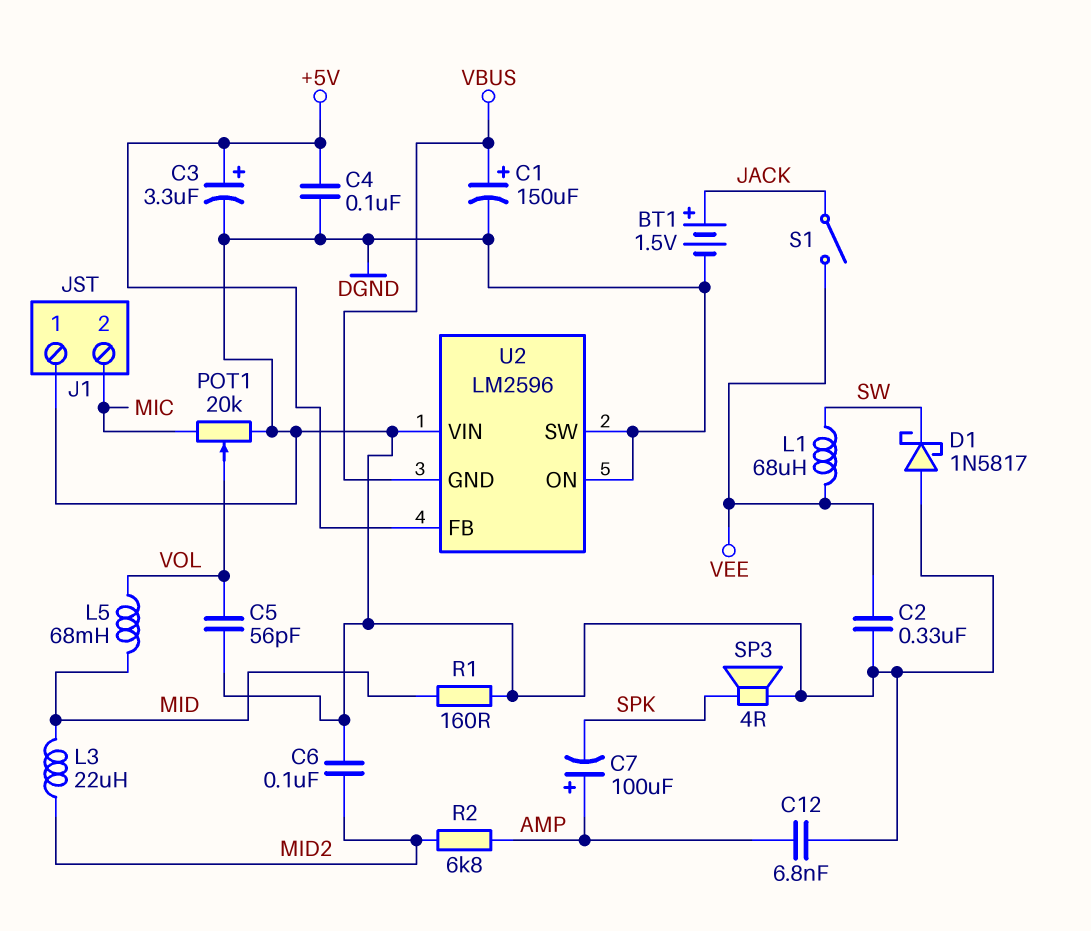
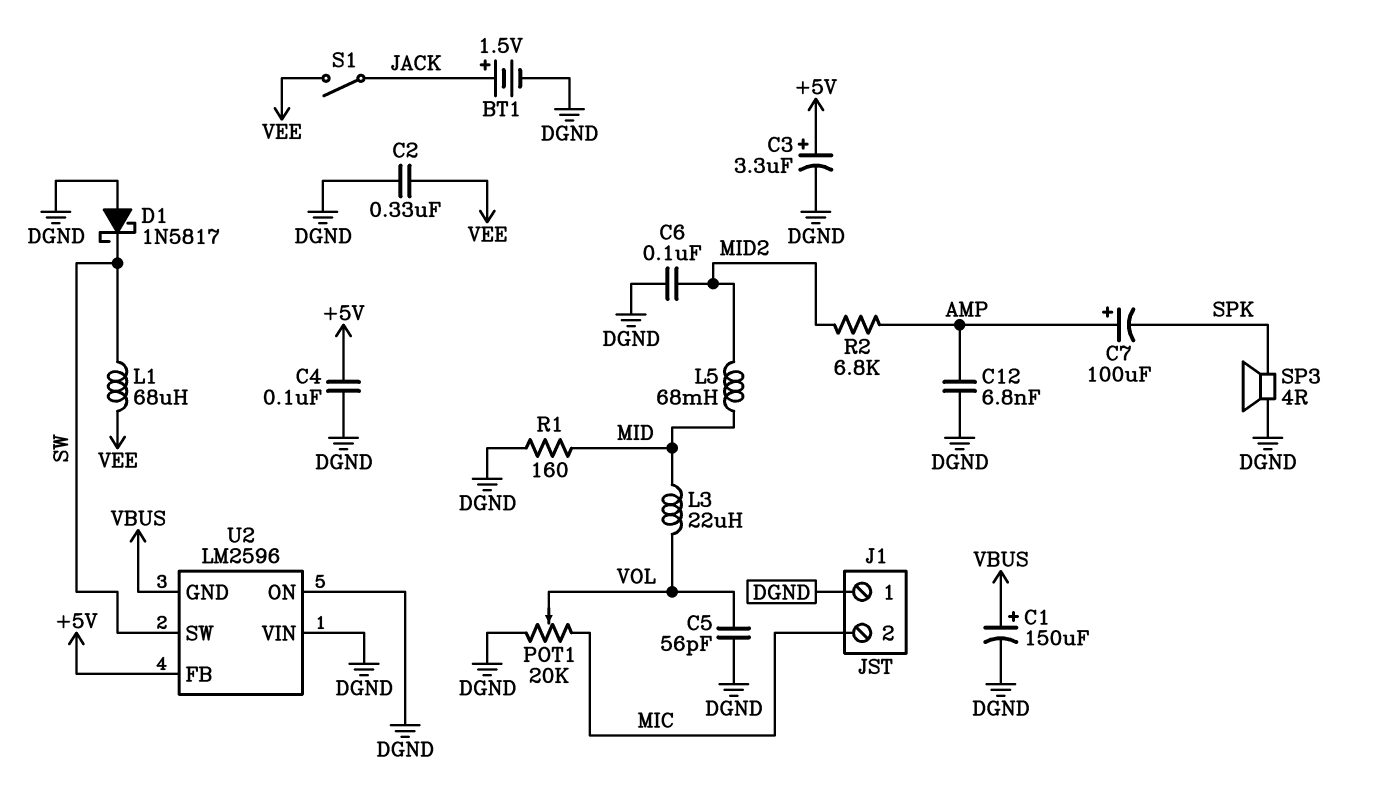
L3: 22uH (MID, MID2) -> 22uH (MID, VOL)
L5: 68mH (MID, VOL) -> 68mH (MID, MID2)
U2 pin SW: DGND -> SW

